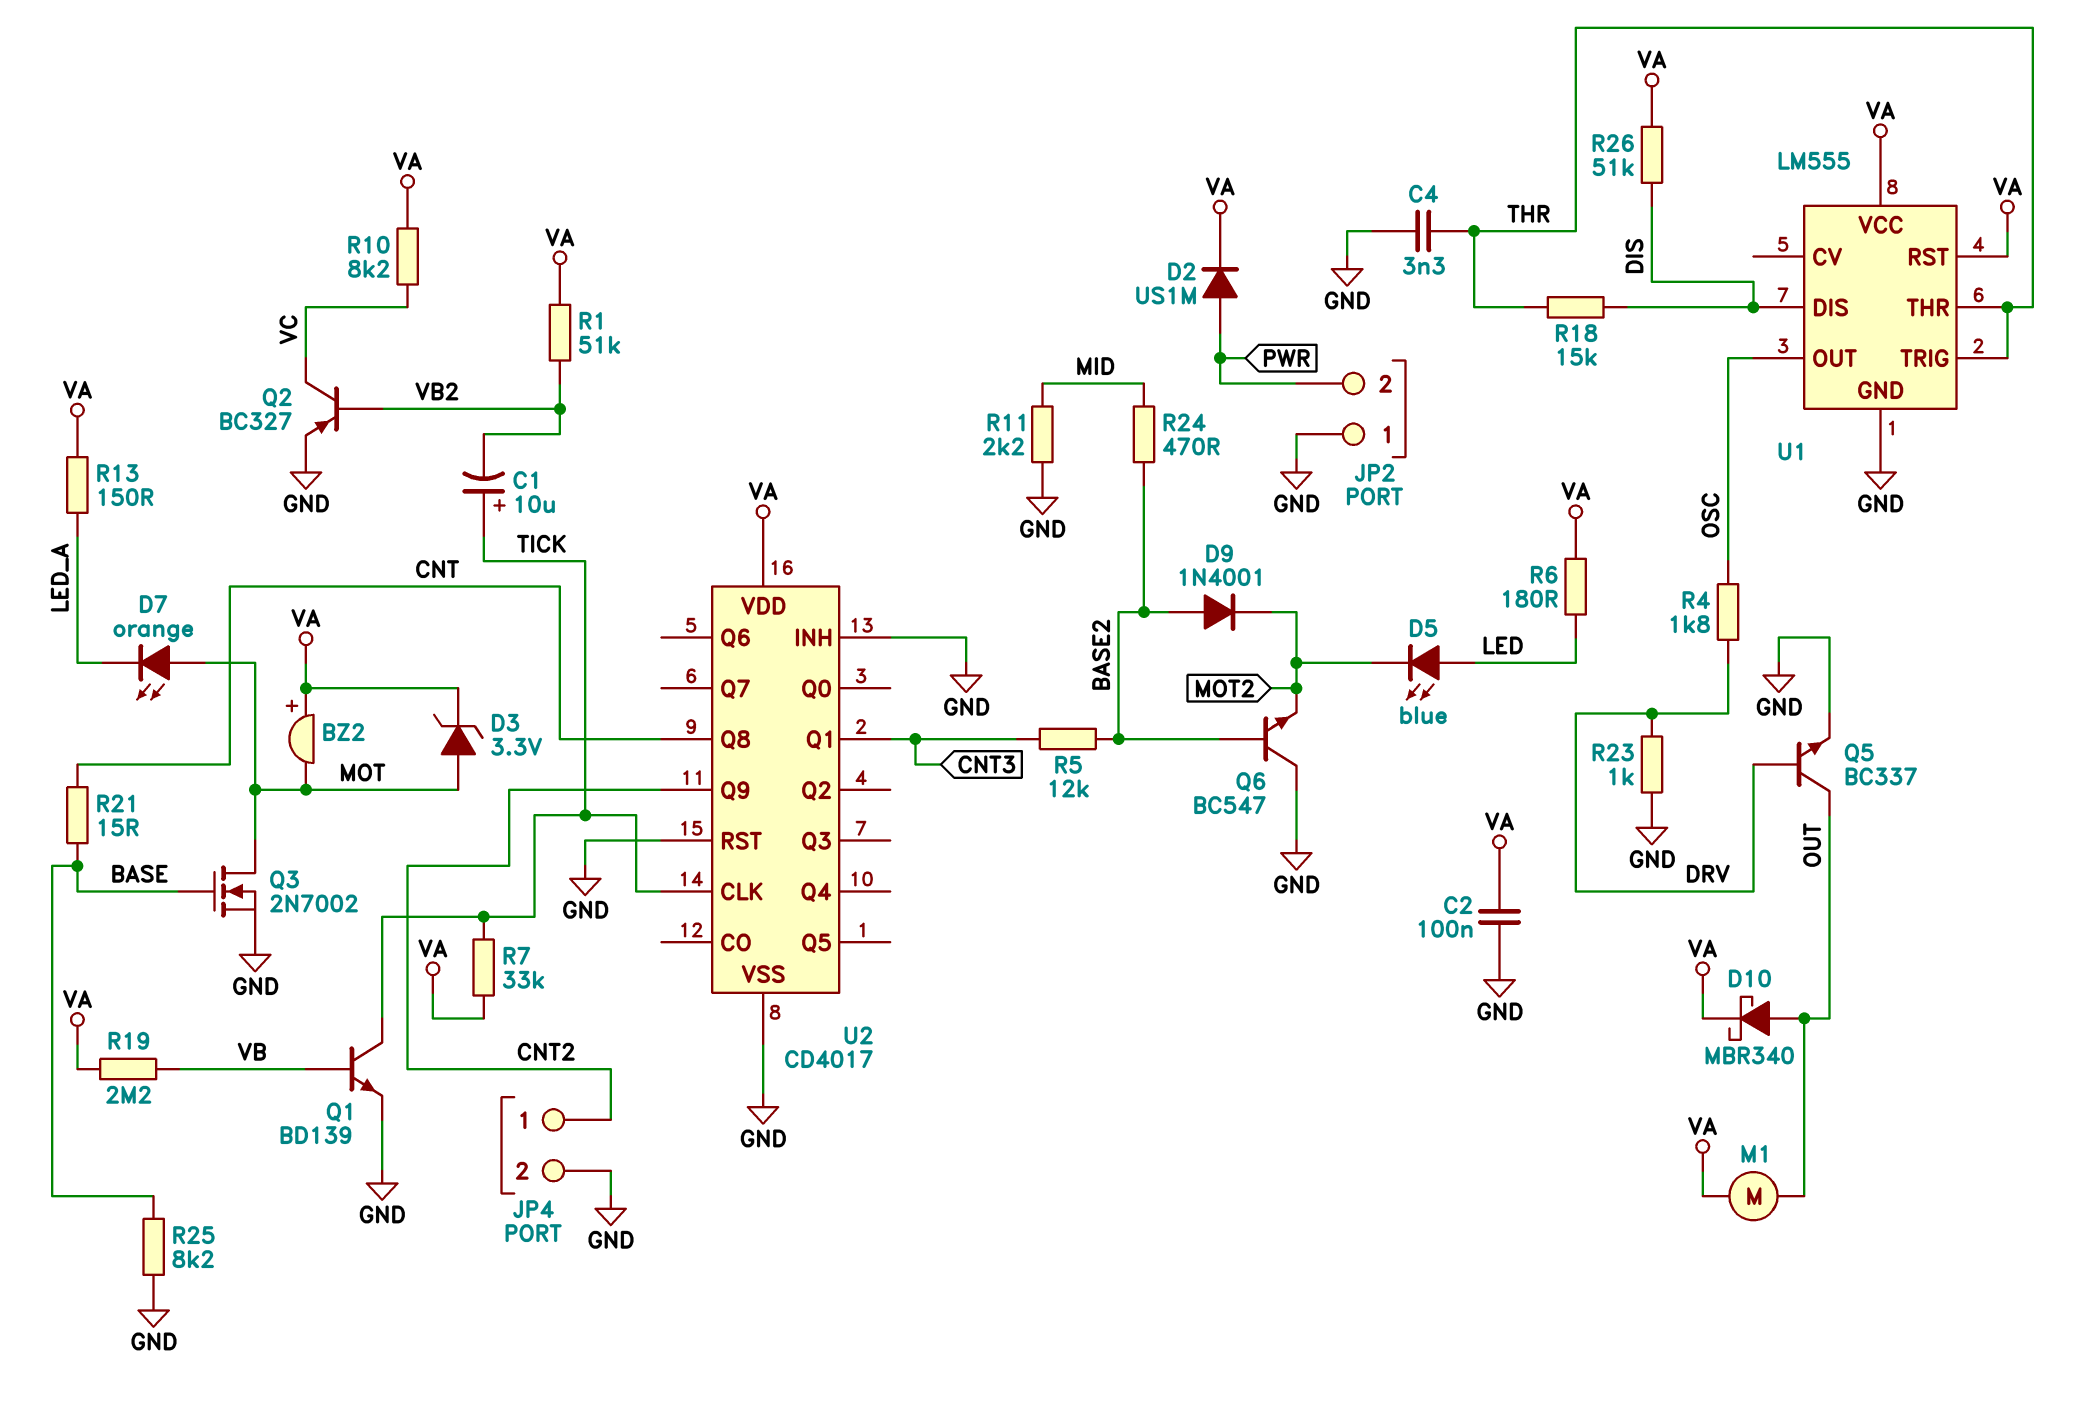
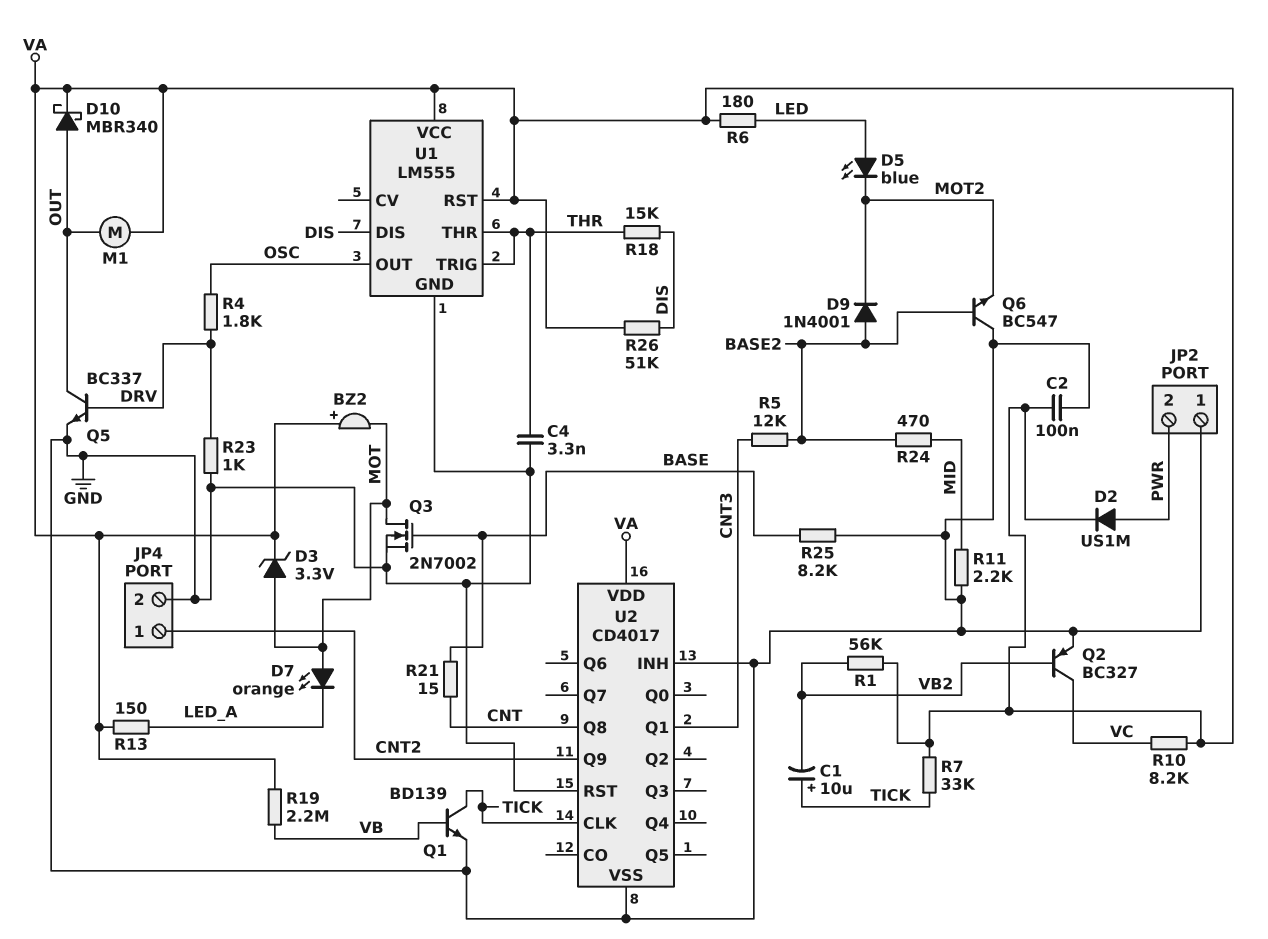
R1: 51k (VA, VB2) -> 56k (VA, VB2)

